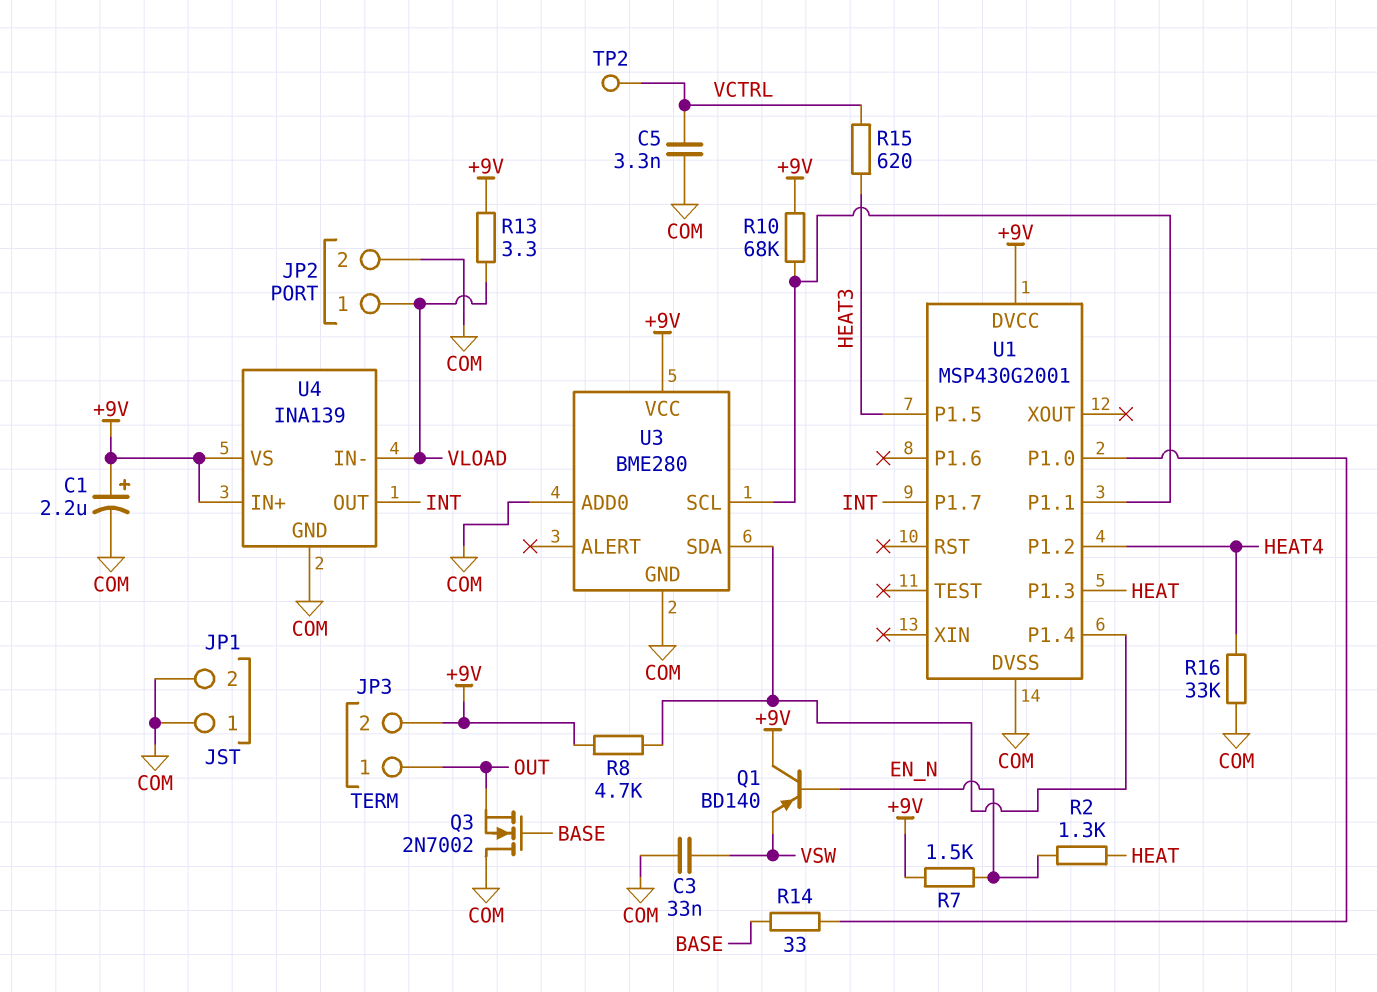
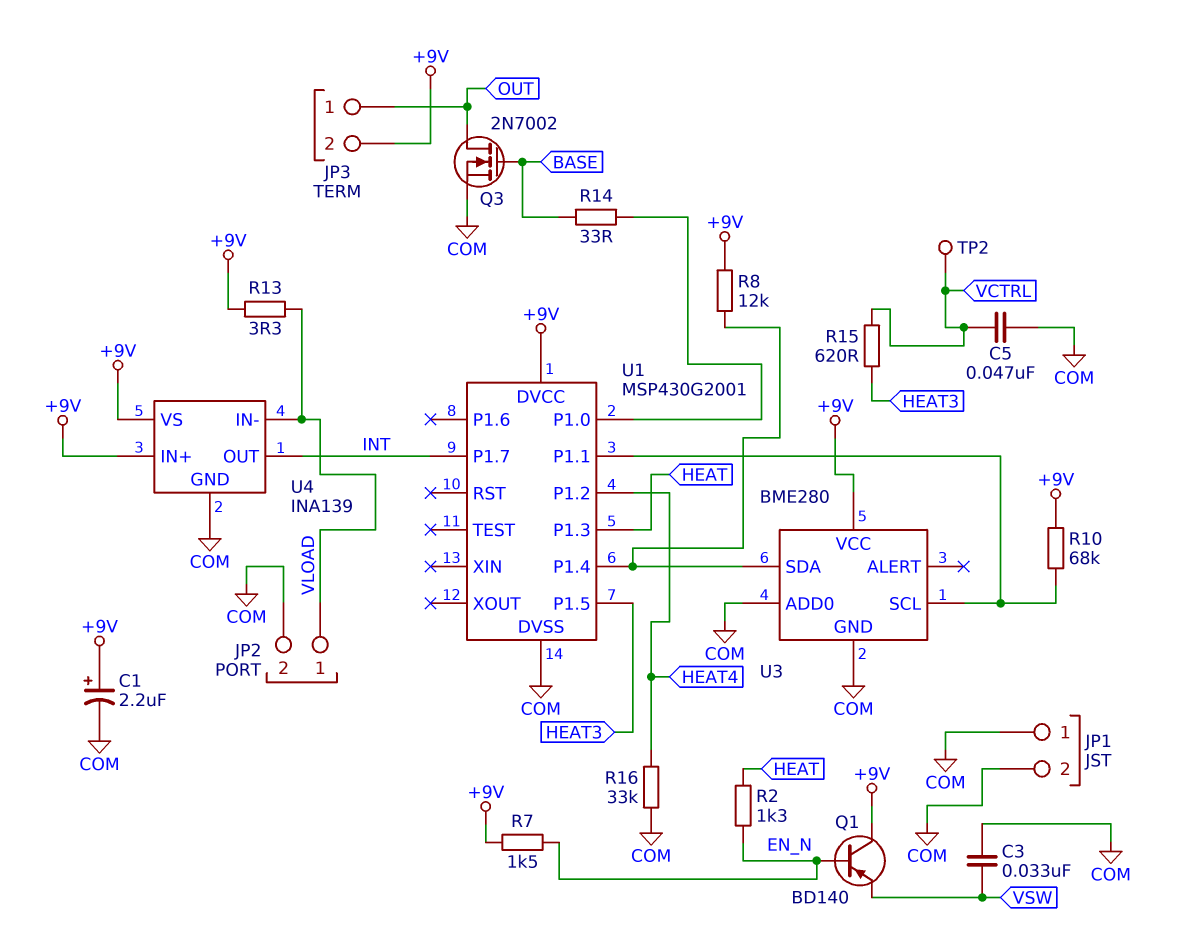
C5: 3.3nF (COM, VCTRL) -> 47nF (COM, VCTRL)
Q3: NMOS 2N7002 (G BASE, D COM, S OUT) -> NMOS 2N7002 (G BASE, D OUT, S COM)
R8: 4.7k (+9V, U1/P1.4) -> 12k (+9V, U1/P1.4)

